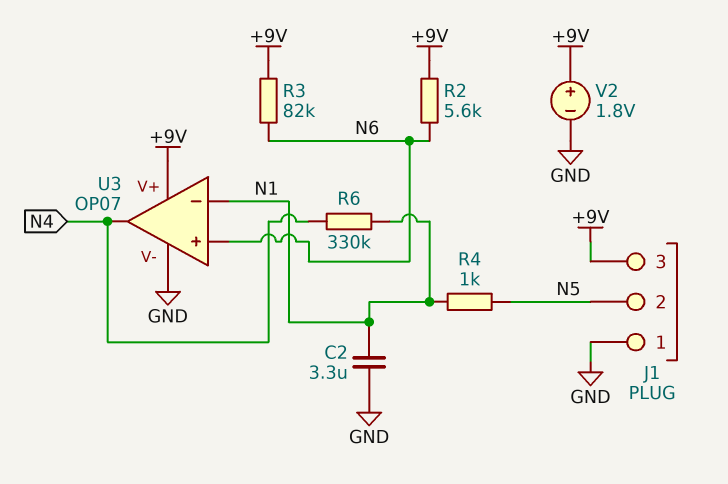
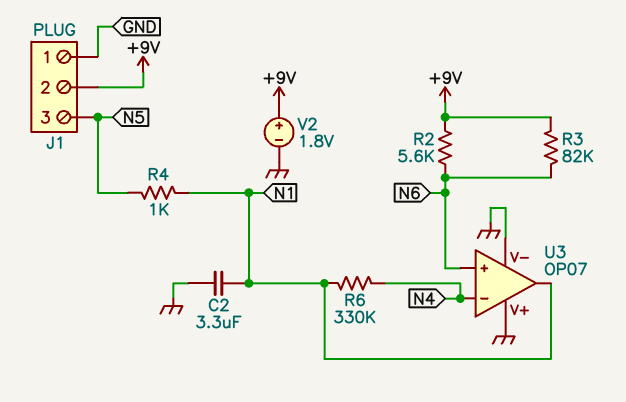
J1 pin 2: N5 -> +9V
J1 pin 3: +9V -> N5
U3 pin V+: +9V -> GND
U3 pin in-: N1 -> N4
U3 pin out: N4 -> N1

